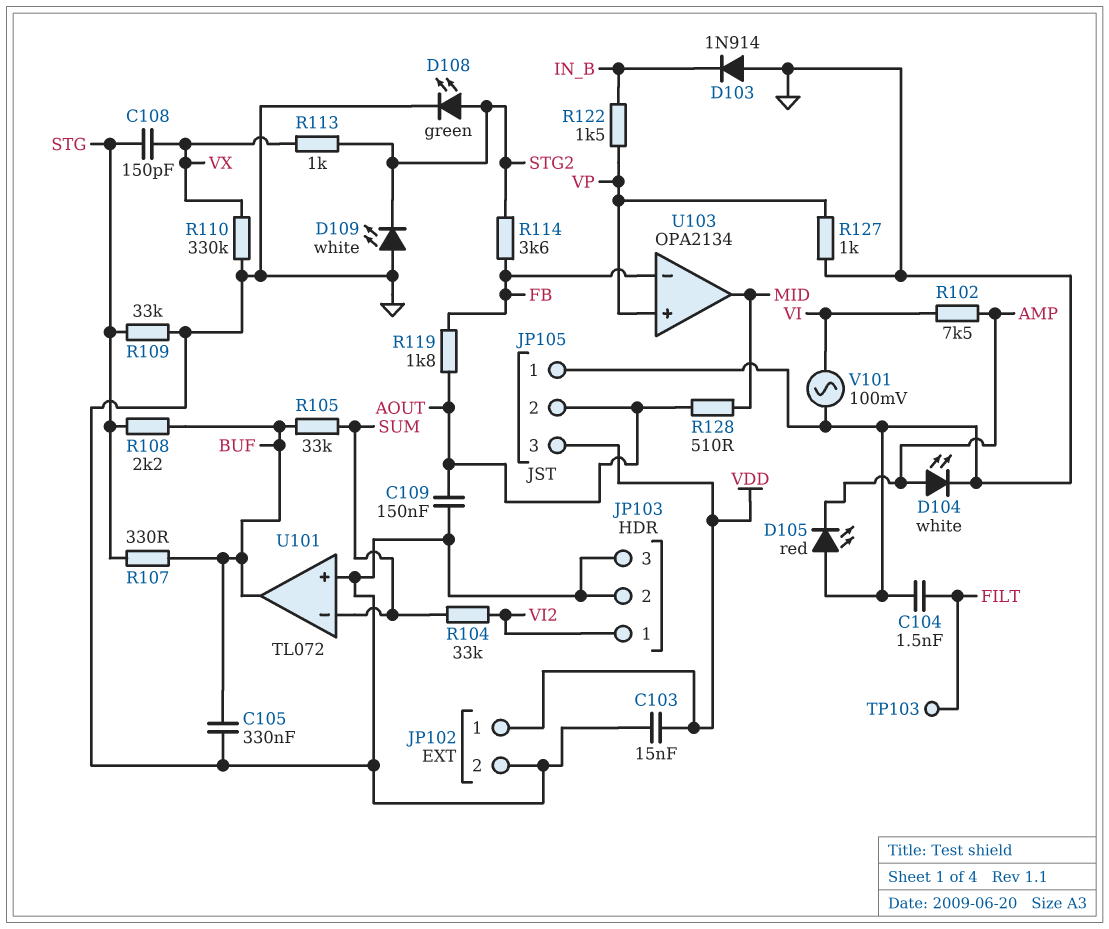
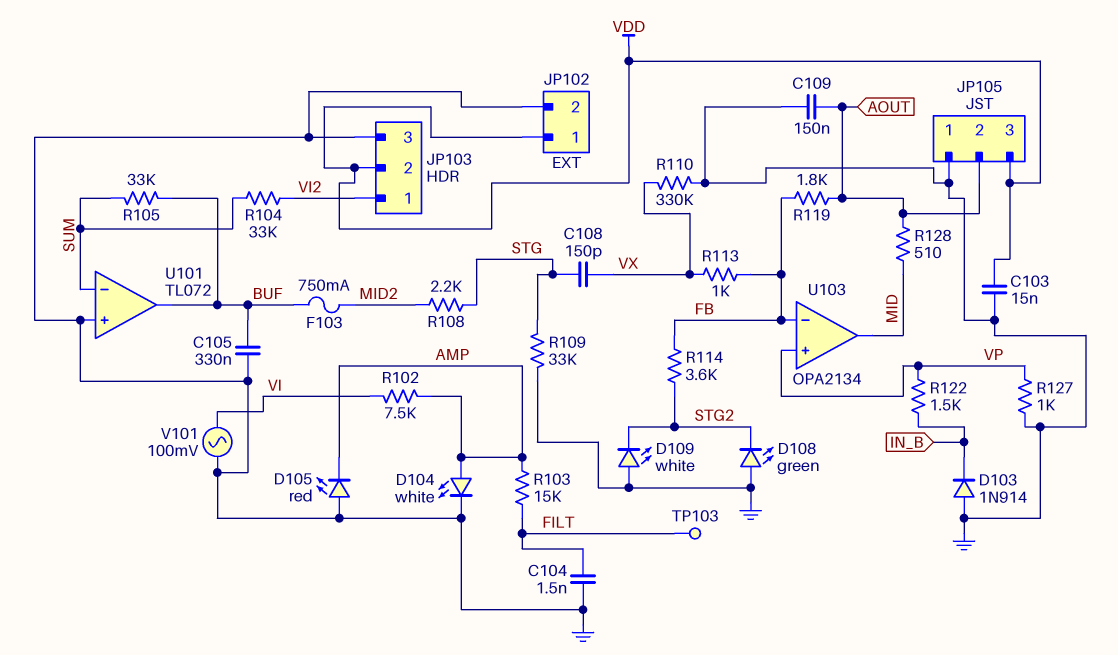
D108: LED green (A STG2, K GND) -> LED green (A GND, K STG2)
F103: none -> 750mA (BUF, MID2)
JP103 pin 2: GND -> VDD
R103: none -> 15k (AMP, FILT)
R107: 330 (BUF, STG) -> none
R108: 2.2k (BUF, STG) -> 2.2k (MID2, STG)
R113: 1k (STG2, VX) -> 1k (FB, VX)

